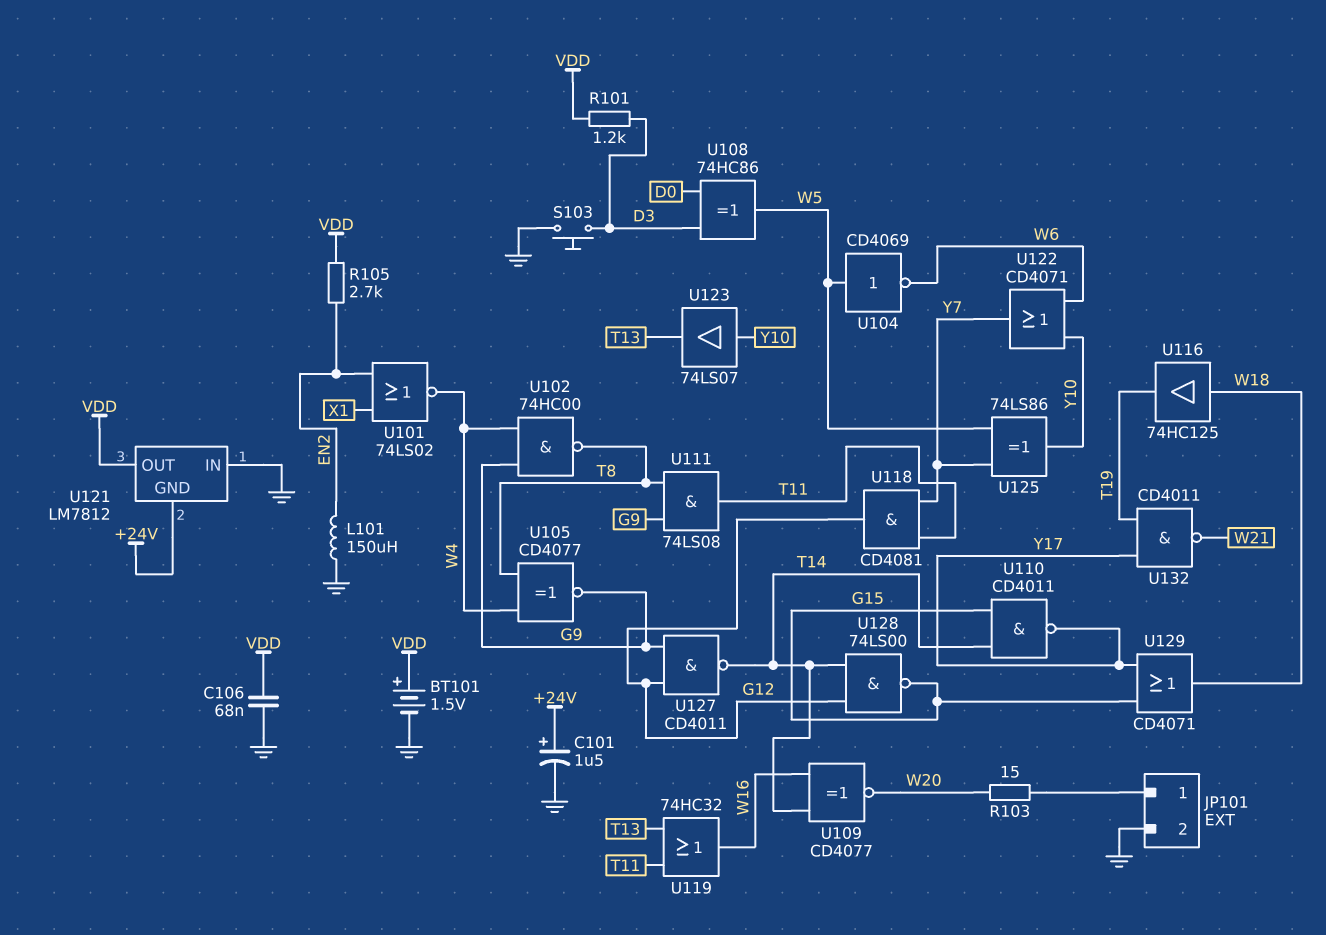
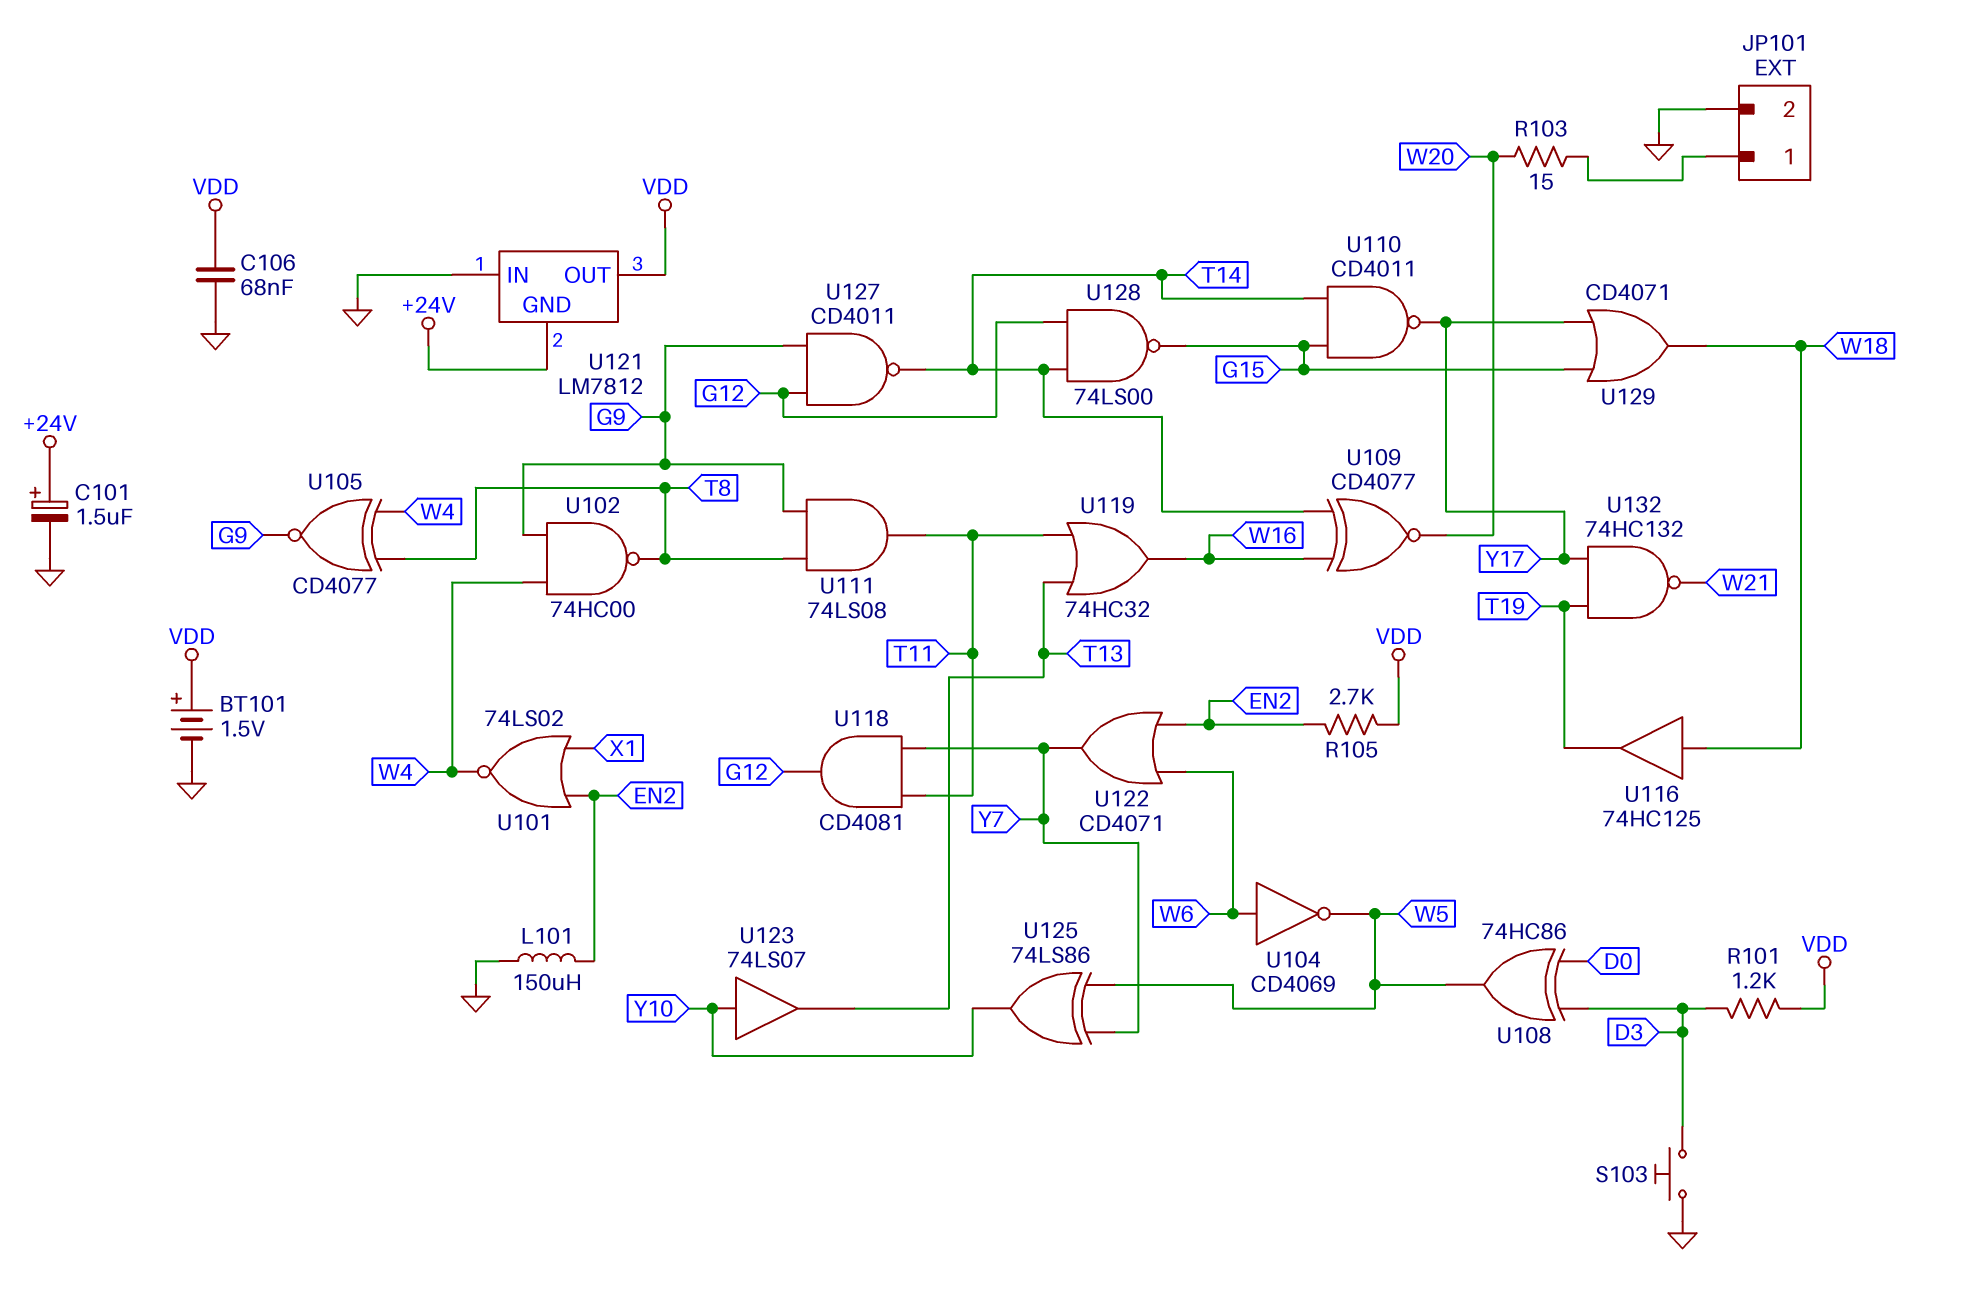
U104: NOT CD4069 (in W5, out W6) -> NOT CD4069 (in W6, out W5)
U122: OR CD4071 (in W6, in Y10, out Y7) -> OR CD4071 (in EN2, in W6, out Y7)
U132: NAND CD4011 (in T19, in Y17, out W21) -> NAND 74HC132 (in T19, in Y17, out W21)

